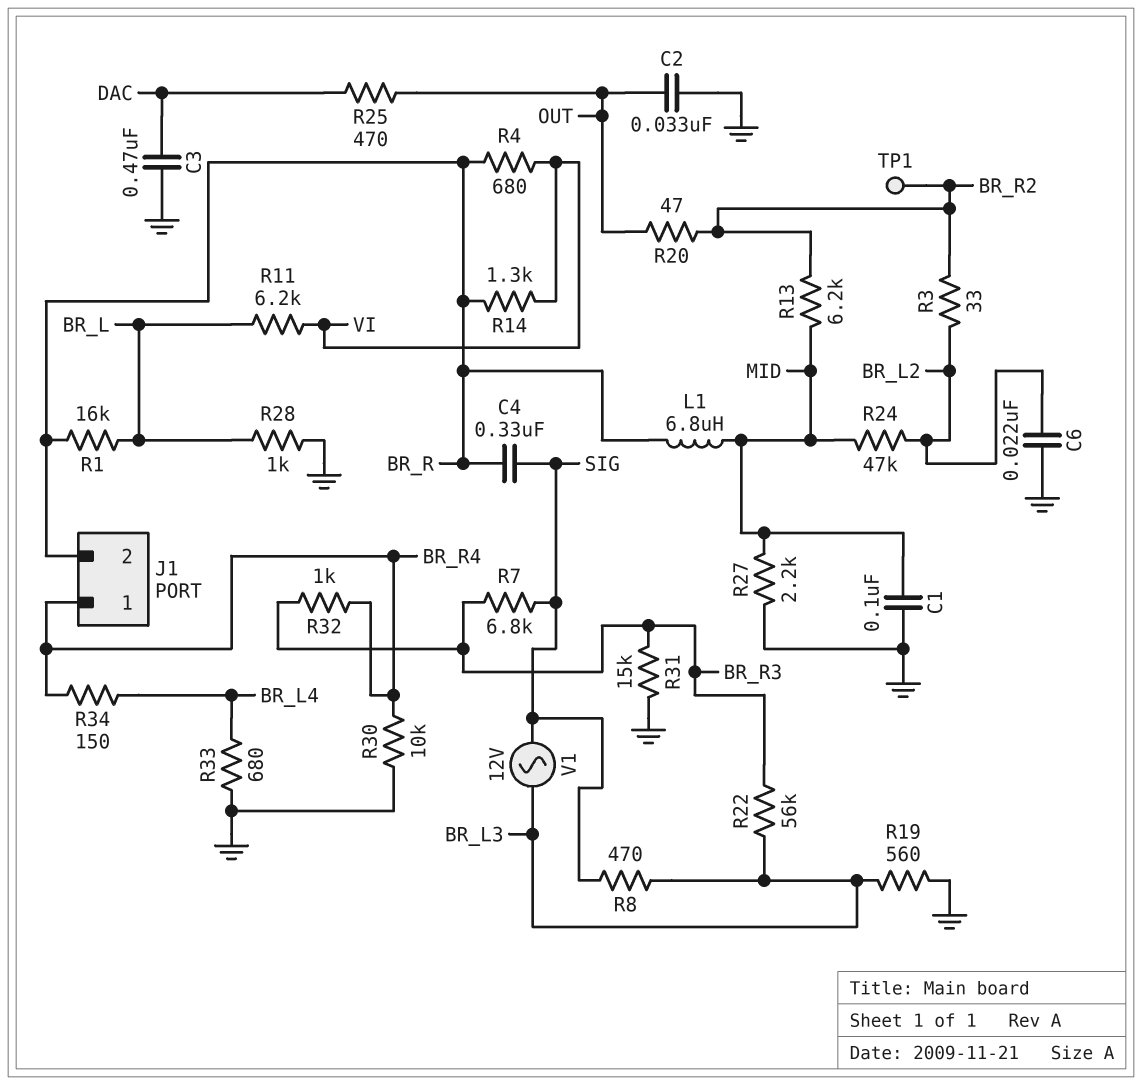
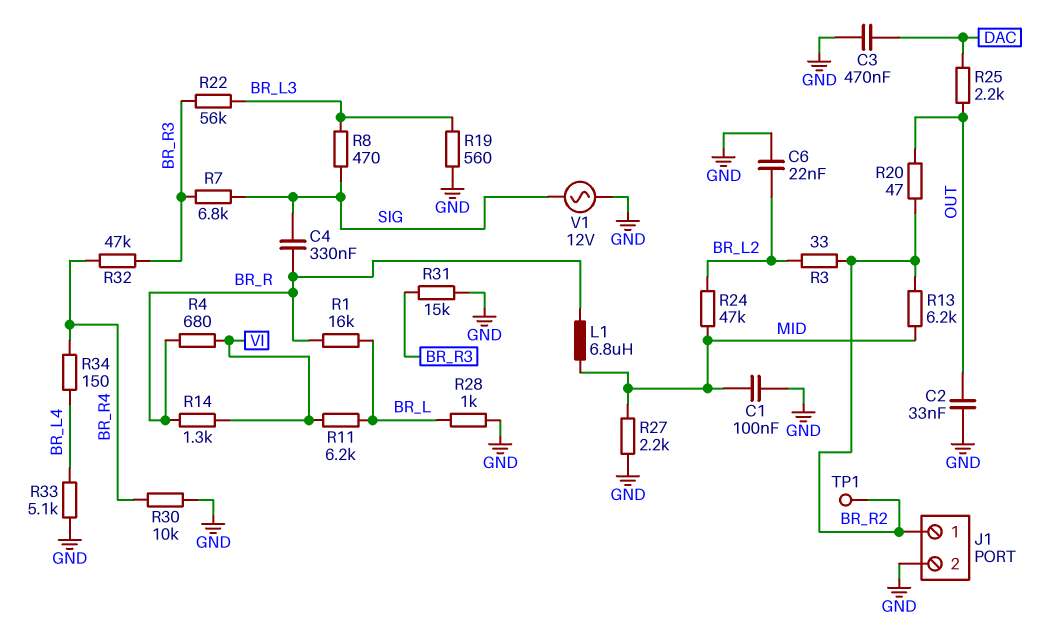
J1 pin 1: BR_R4 -> BR_R2
J1 pin 2: BR_R -> GND
R25: 470 (DAC, OUT) -> 2.2k (DAC, OUT)
R32: 1k (BR_R3, BR_R4) -> 47k (BR_R3, BR_R4)
R33: 680 (BR_L4, GND) -> 5.1k (BR_L4, GND)
V1: AC 12V (BR_L3, SIG) -> AC 12V (GND, SIG)

